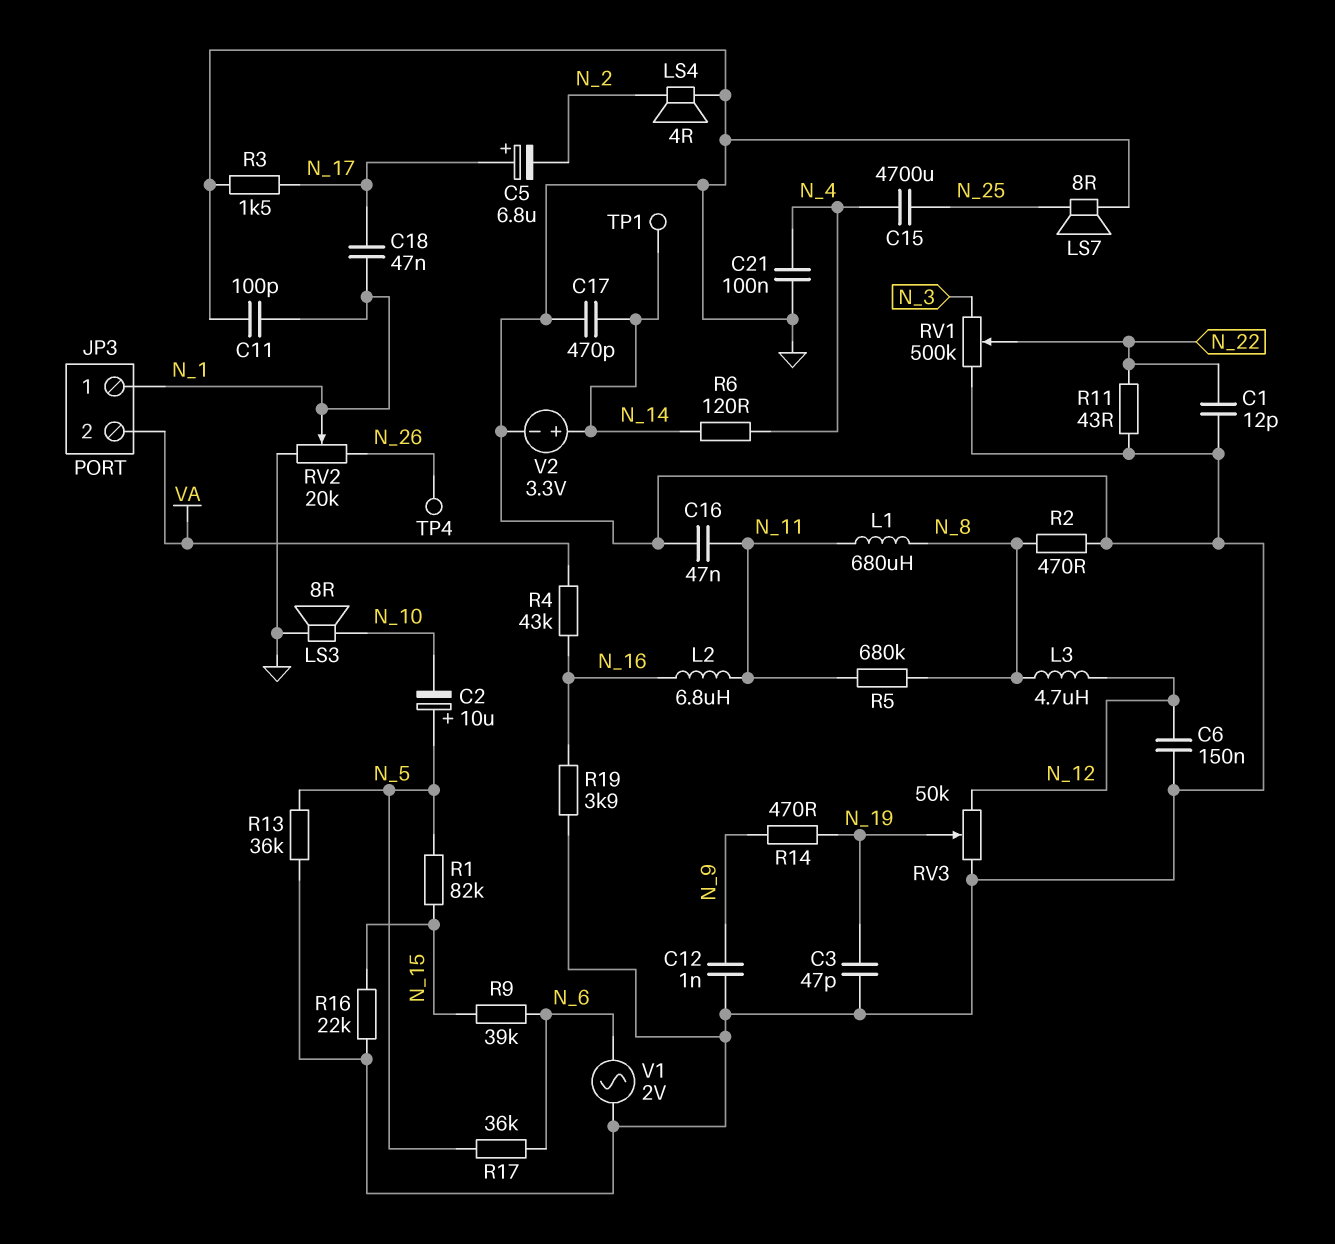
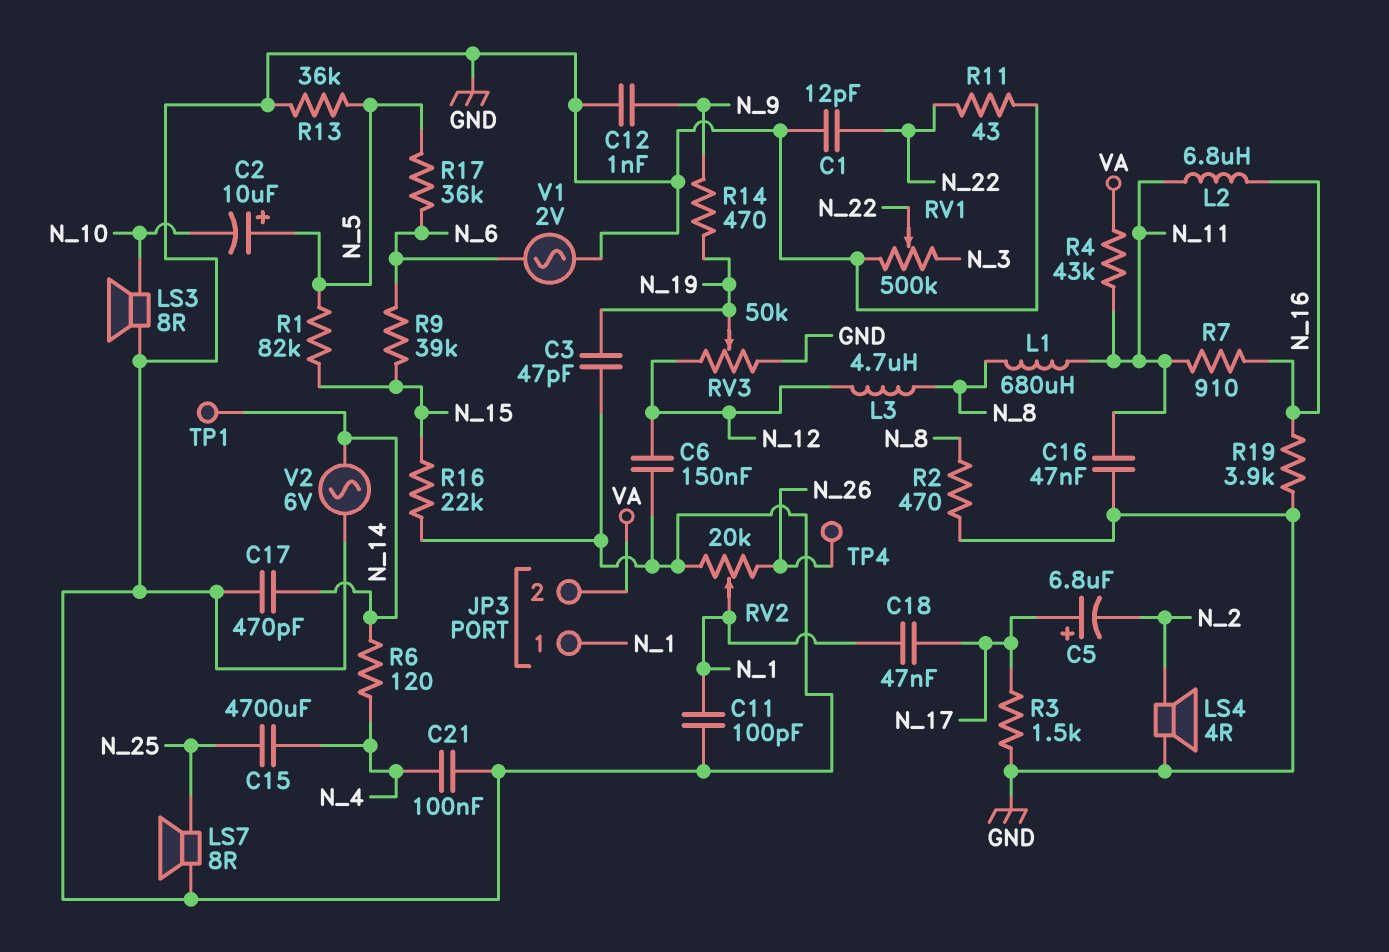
R4: 43k (N_16, VA) -> 43k (N_11, VA)
R5: 680k (N_8, N_11) -> none
R7: none -> 910 (N_11, N_16)
V2: 3.3V (plus N_14, minus GND) -> AC 6V (GND, N_14)

